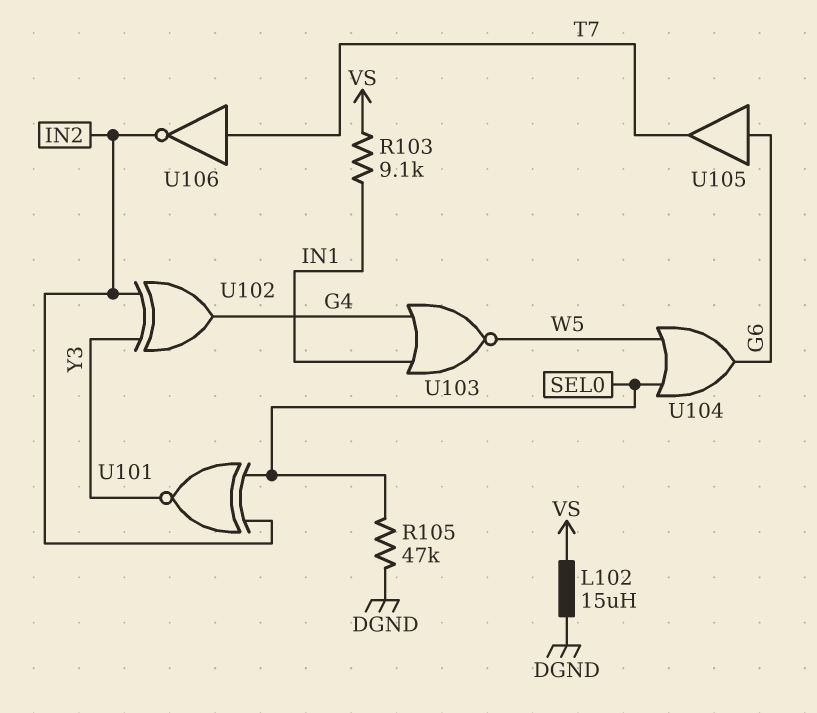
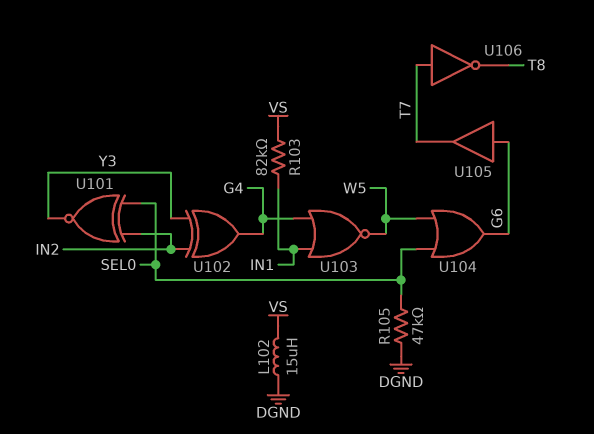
R103: 9.1k (IN1, VS) -> 82k (IN1, VS)
U106: NOT (in T7, out IN2) -> NOT (in T7, out T8)

